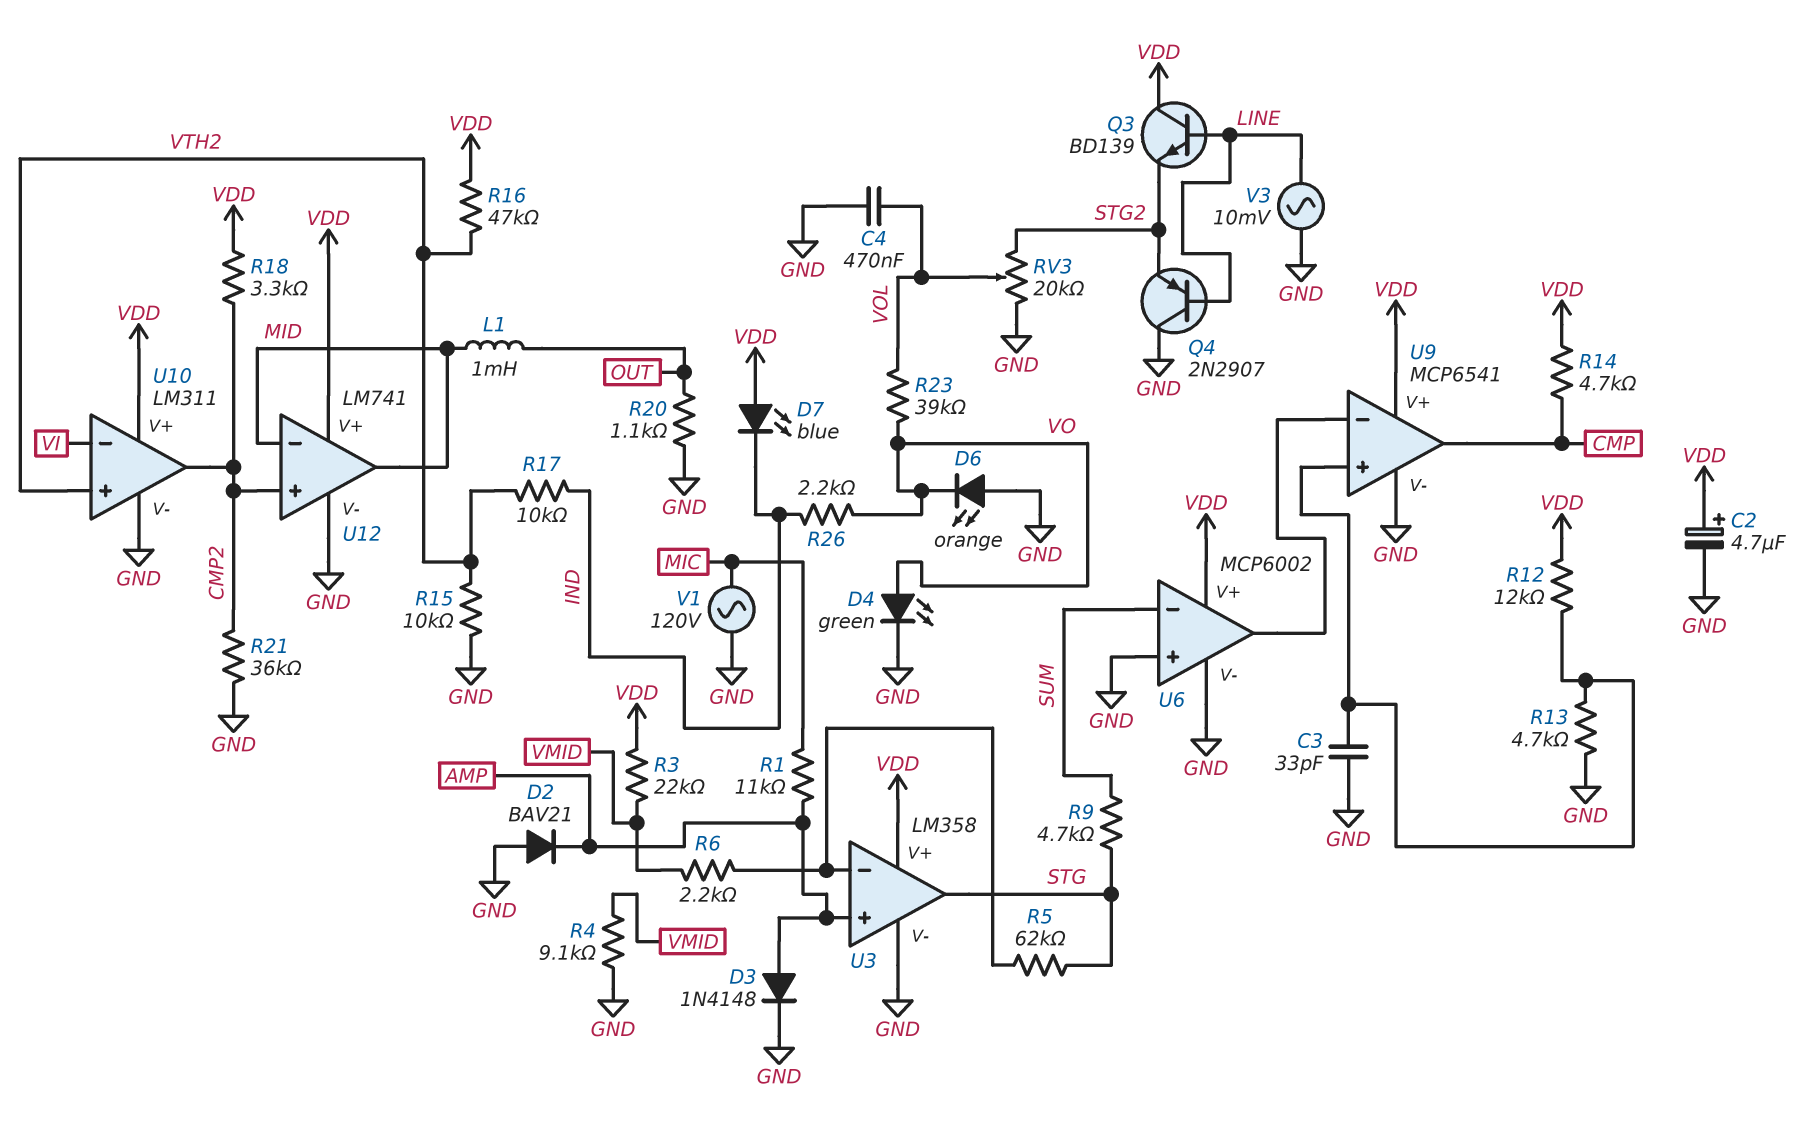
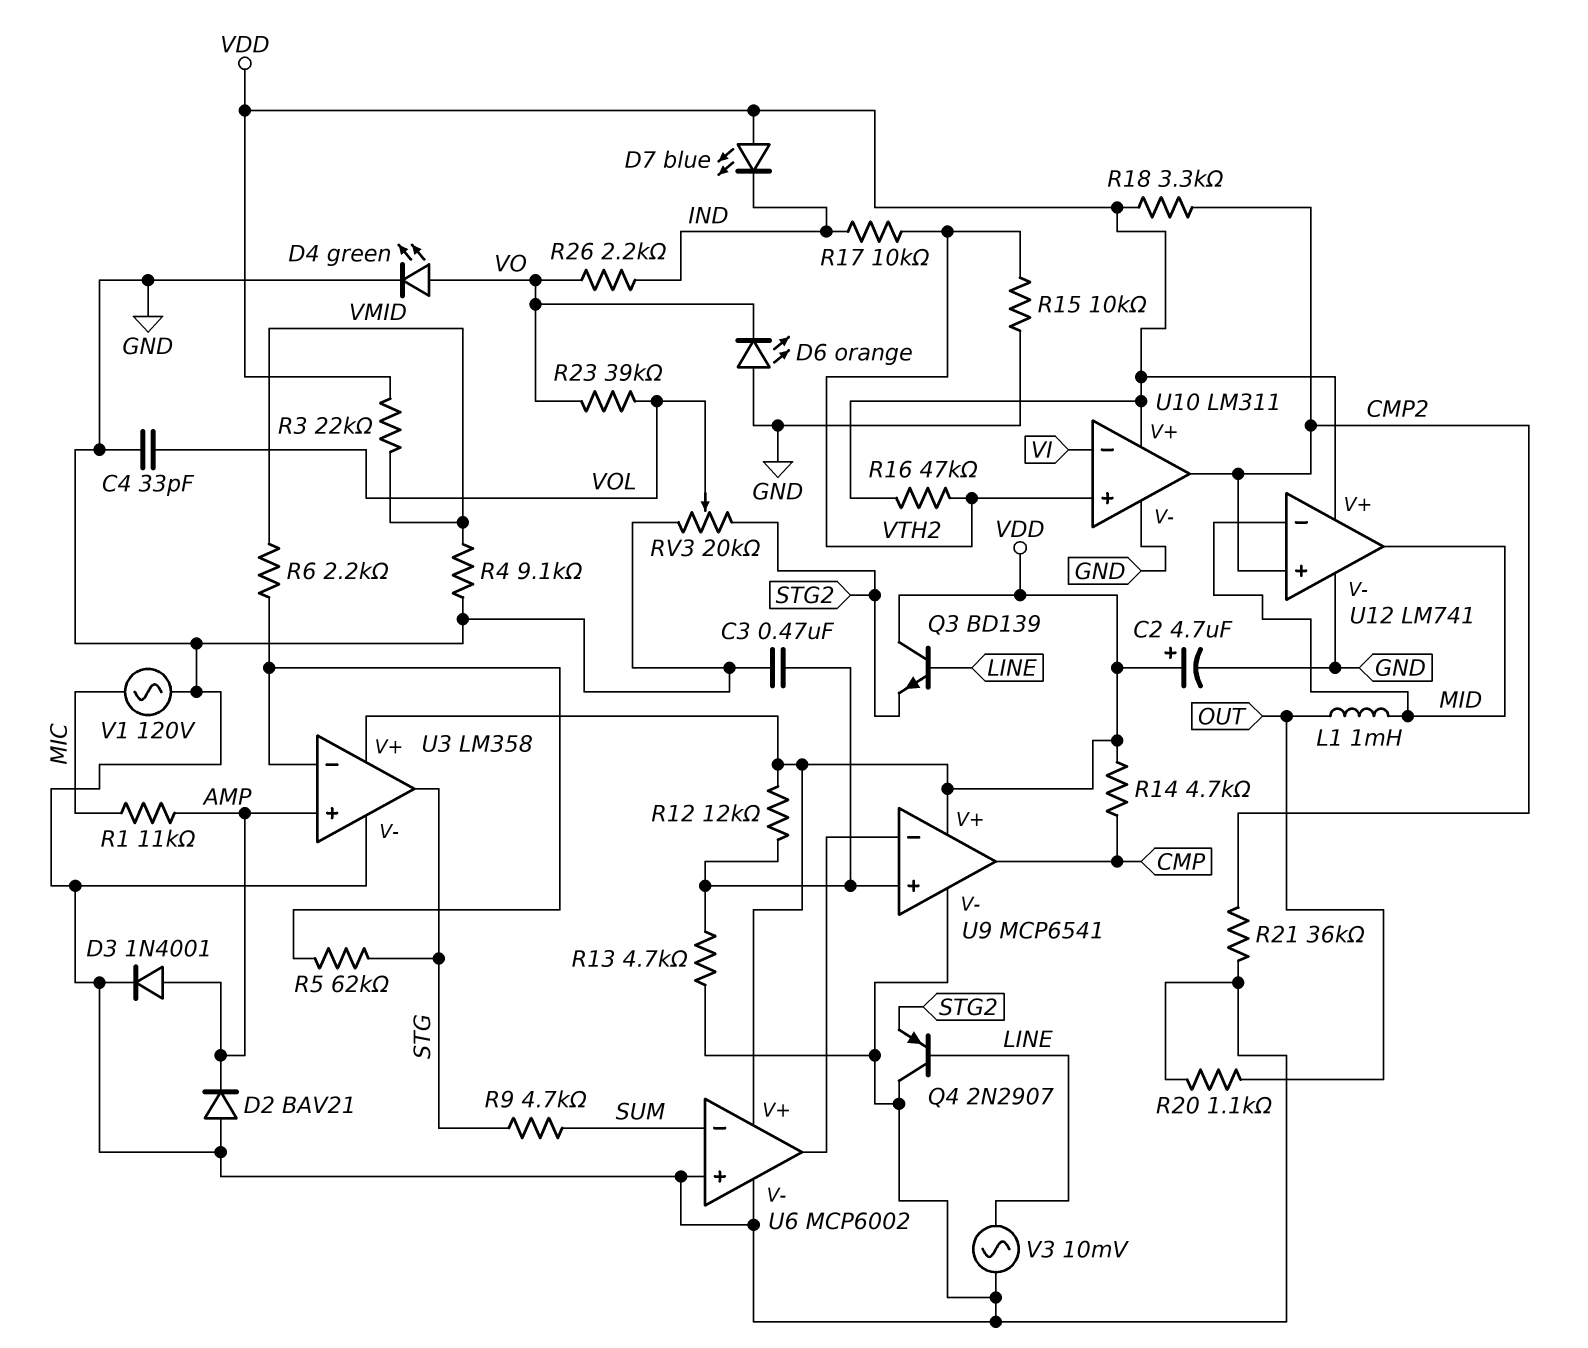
C3: 33pF (GND, U9/in+) -> 470nF (GND, U9/in+)
C4: 470nF (GND, VOL) -> 33pF (GND, VOL)
D3: diode 1N4148 (A AMP, K GND) -> diode 1N4001 (A AMP, K GND)

